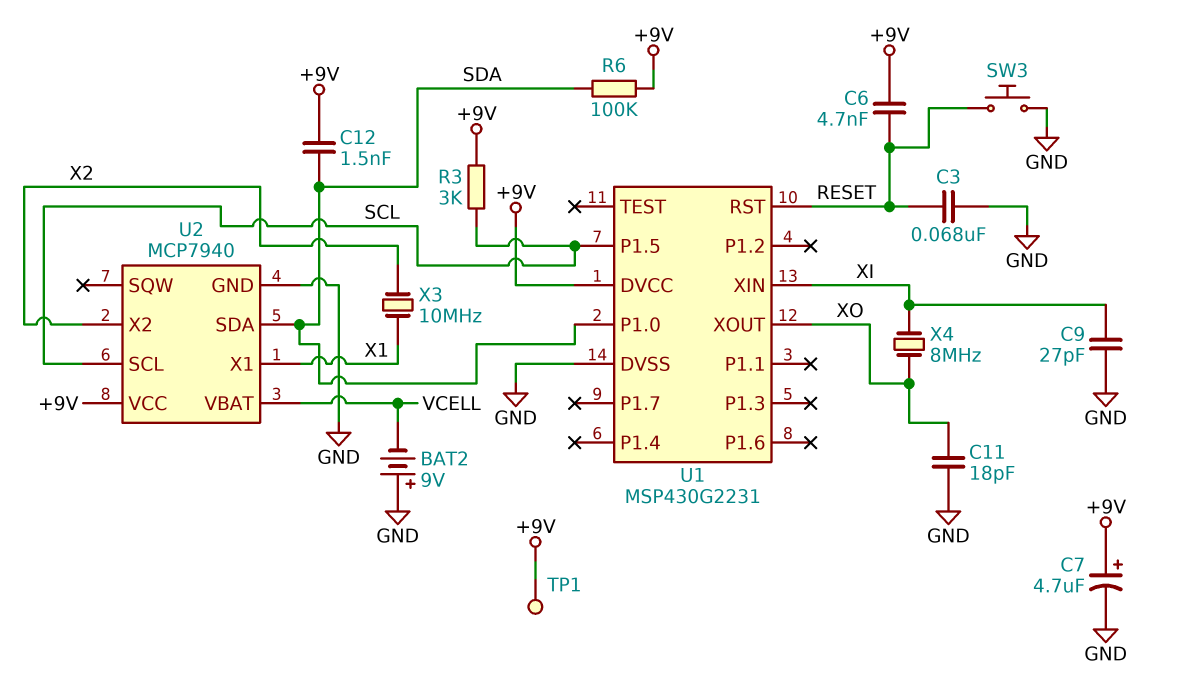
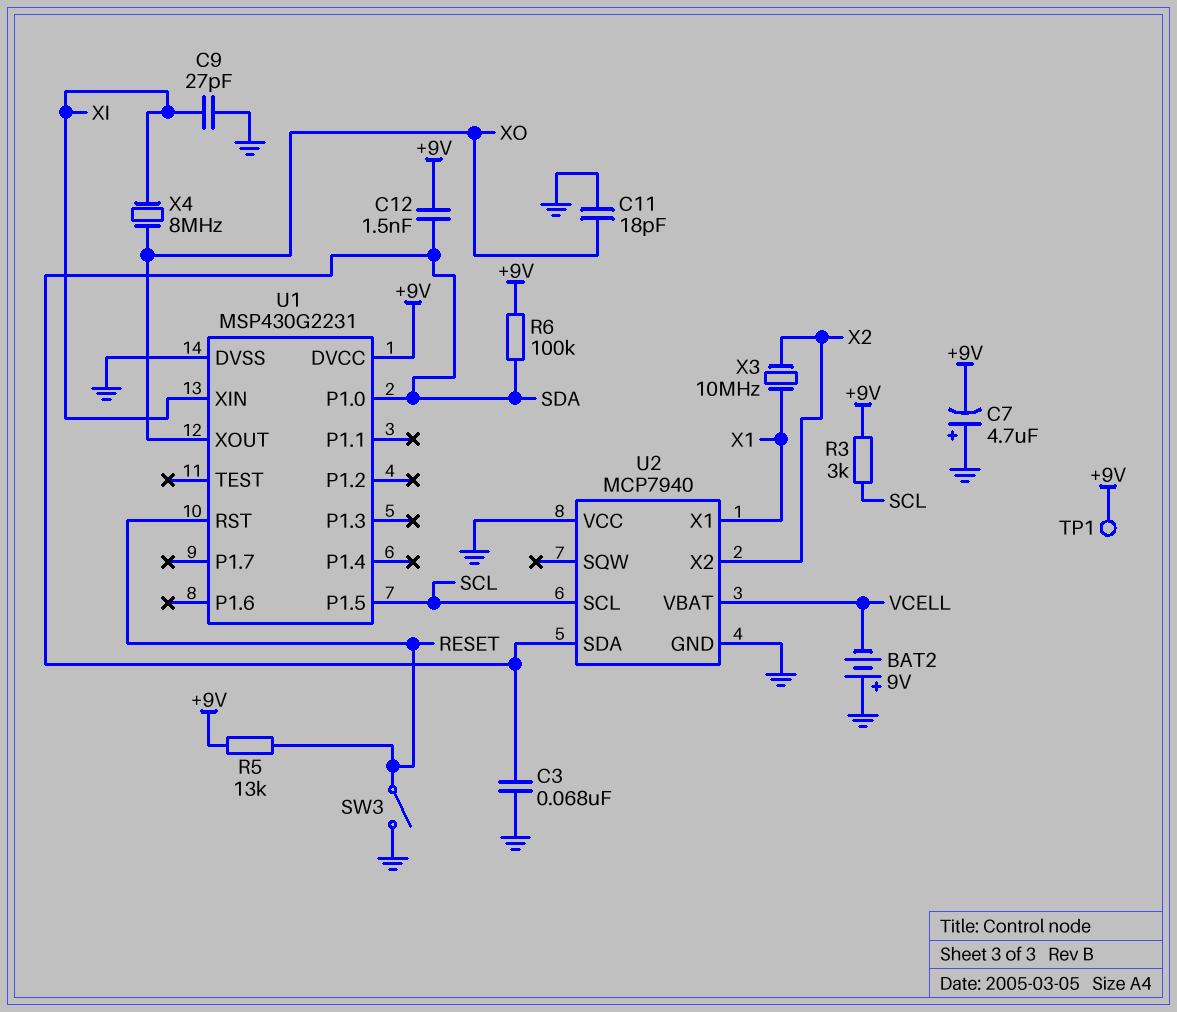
C3: 68nF (GND, RESET) -> 68nF (GND, SDA)
C6: 4.7nF (+9V, RESET) -> none
C7: 4.7uF (plus +9V, minus GND) -> 4.7uF (plus GND, minus +9V)
R5: none -> 13k (+9V, RESET)
SW3: button (GND, RESET) -> switch (GND, RESET)
U2 pin VCC: +9V -> GND

